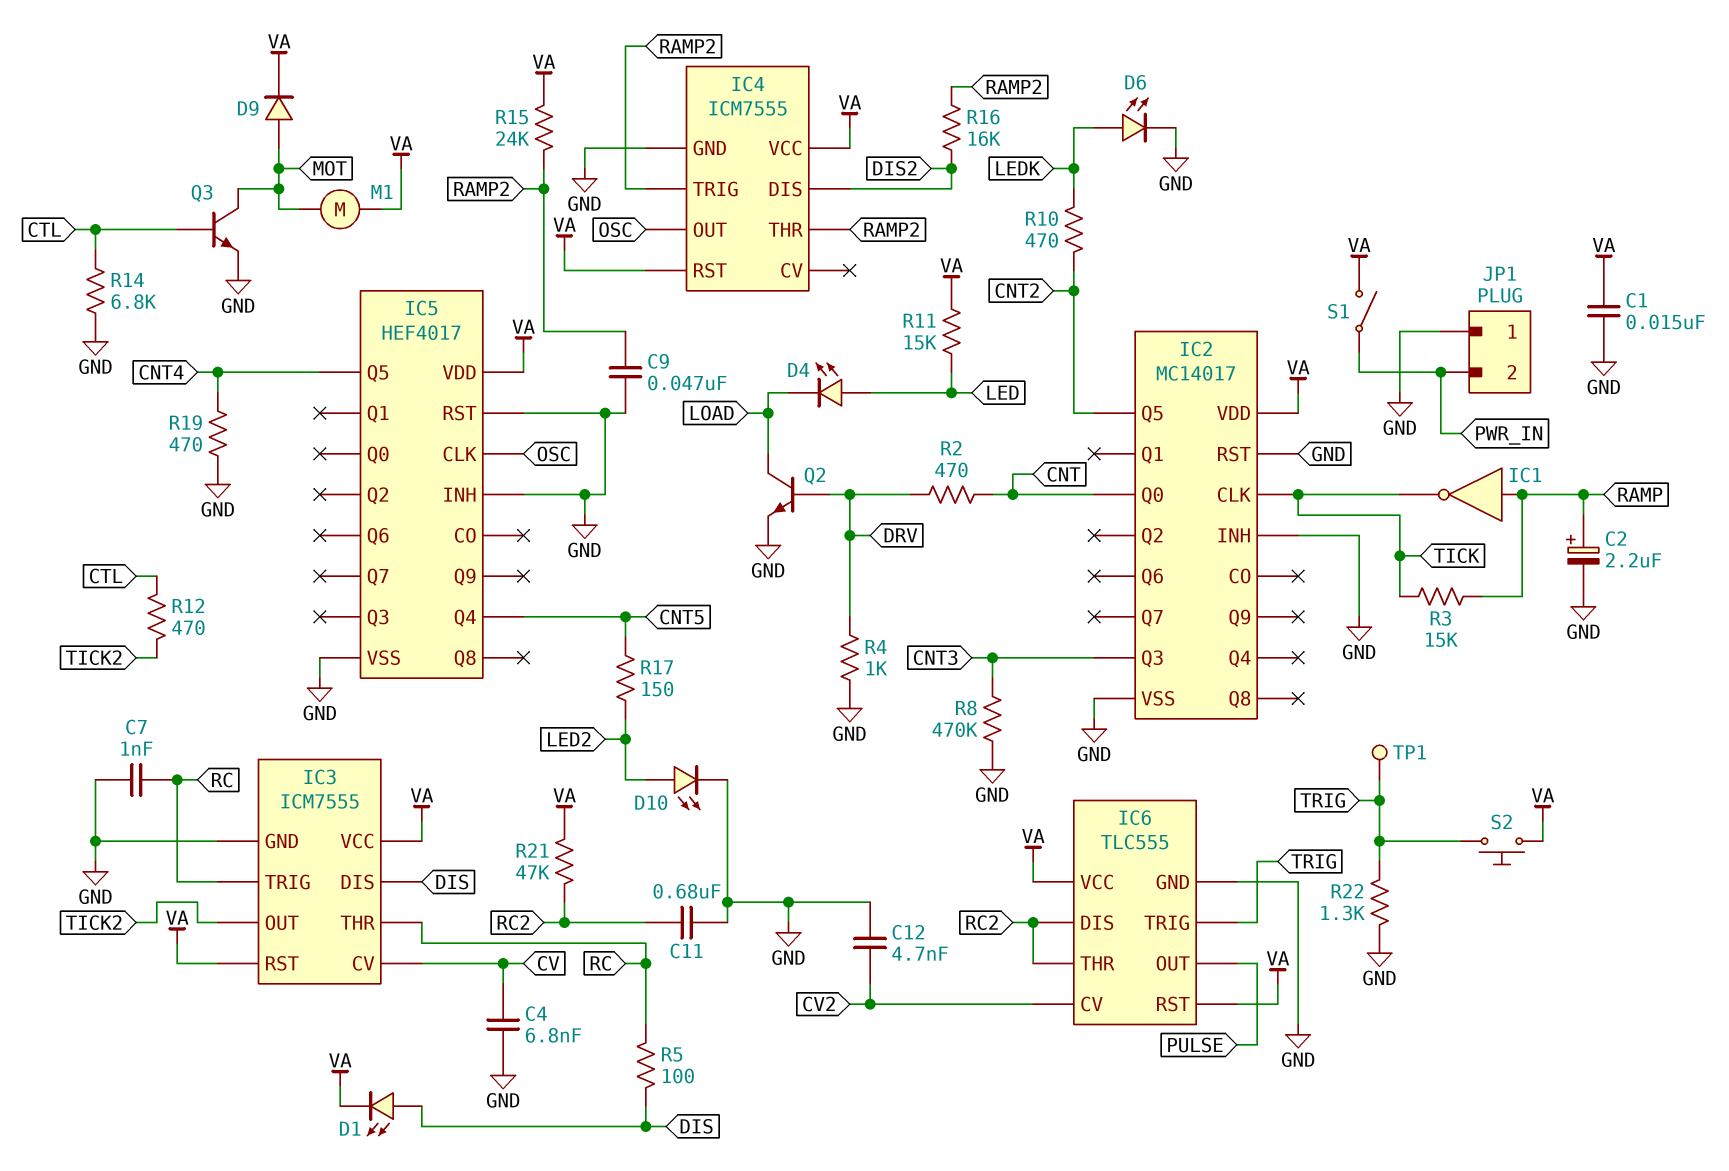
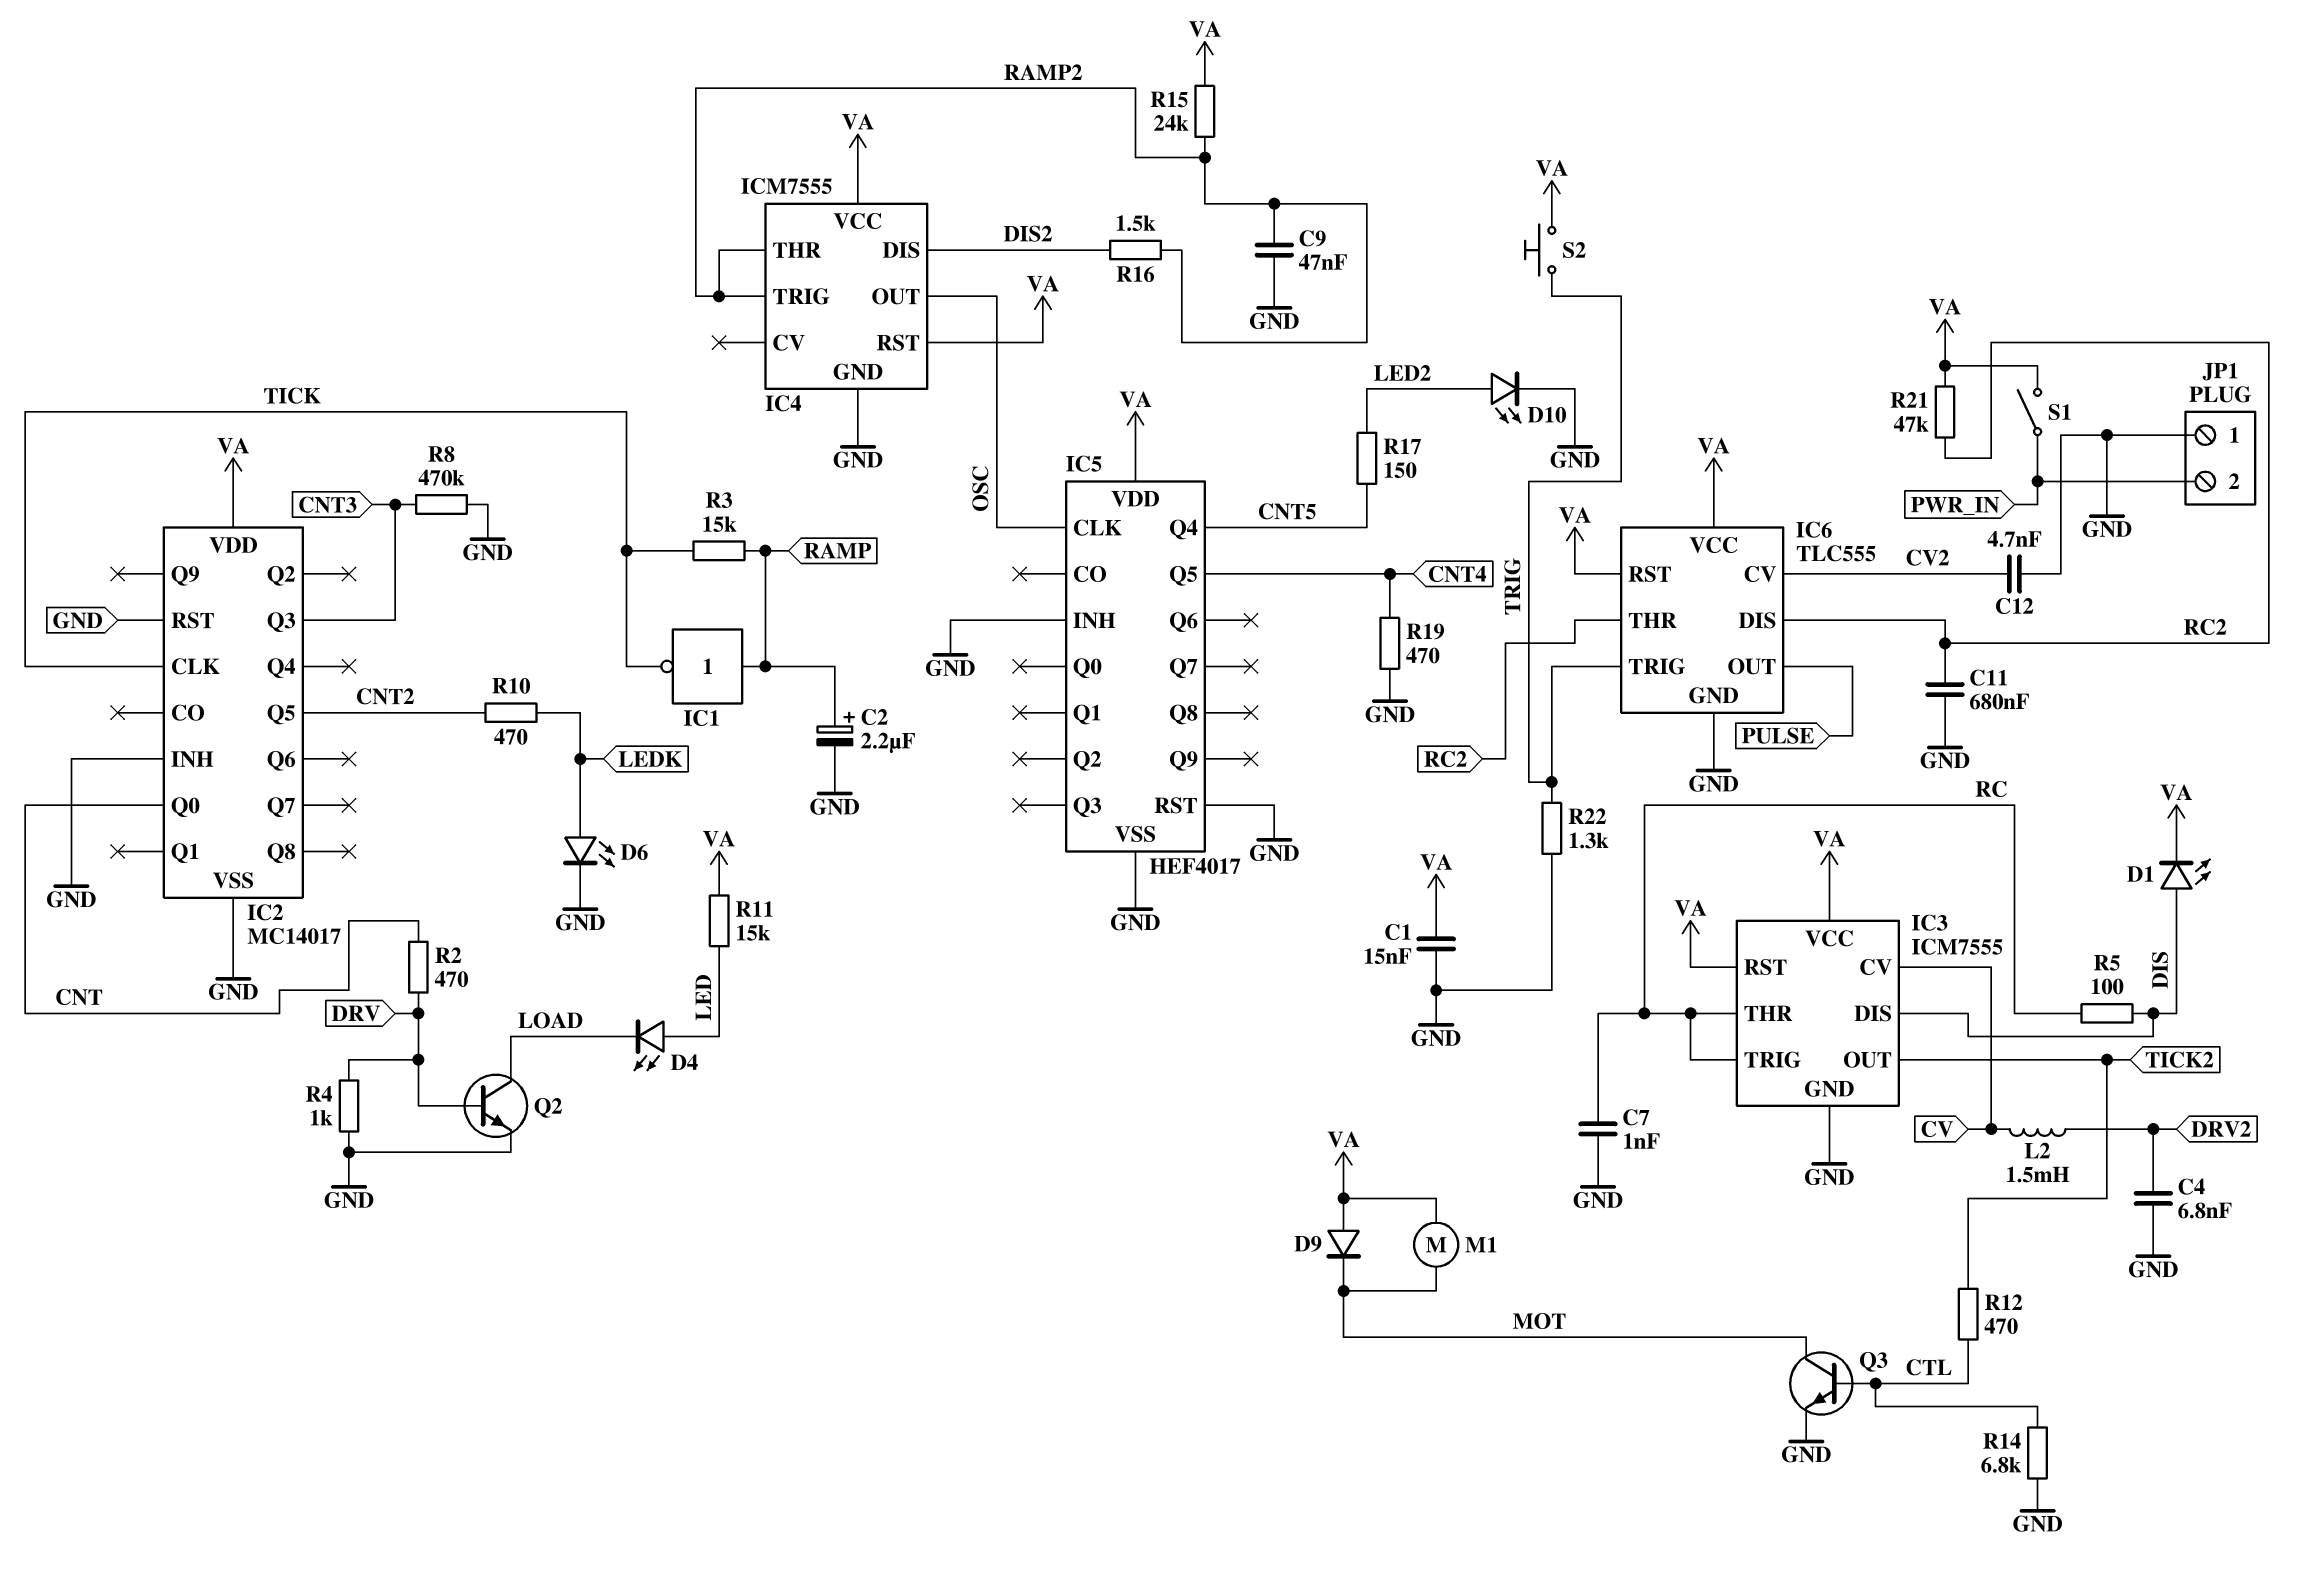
C4: 6.8nF (CV, GND) -> 6.8nF (DRV2, GND)
D9: diode (A MOT, K VA) -> diode (A VA, K MOT)
L2: none -> 1.5mH (CV, DRV2)
R16: 16k (DIS2, RAMP2) -> 1.5k (DIS2, RAMP2)
TP1: test point (TRIG) -> none

